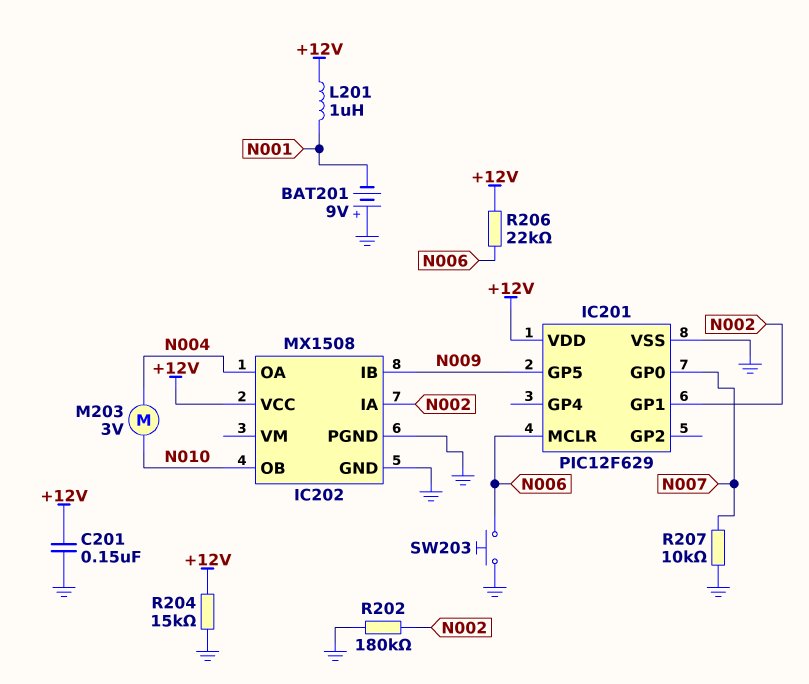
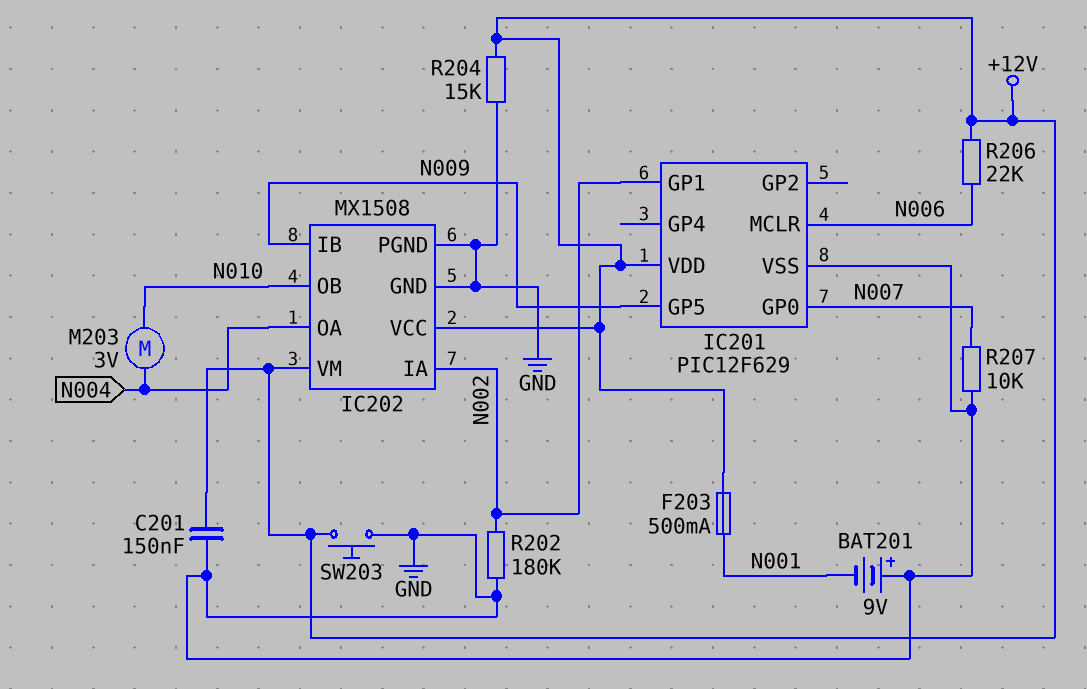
F203: none -> 500mA (+12V, N001)
IC202 pin VM: none -> +12V
L201: 1uH (+12V, N001) -> none
SW203: button (GND, N006) -> button (+12V, GND)

